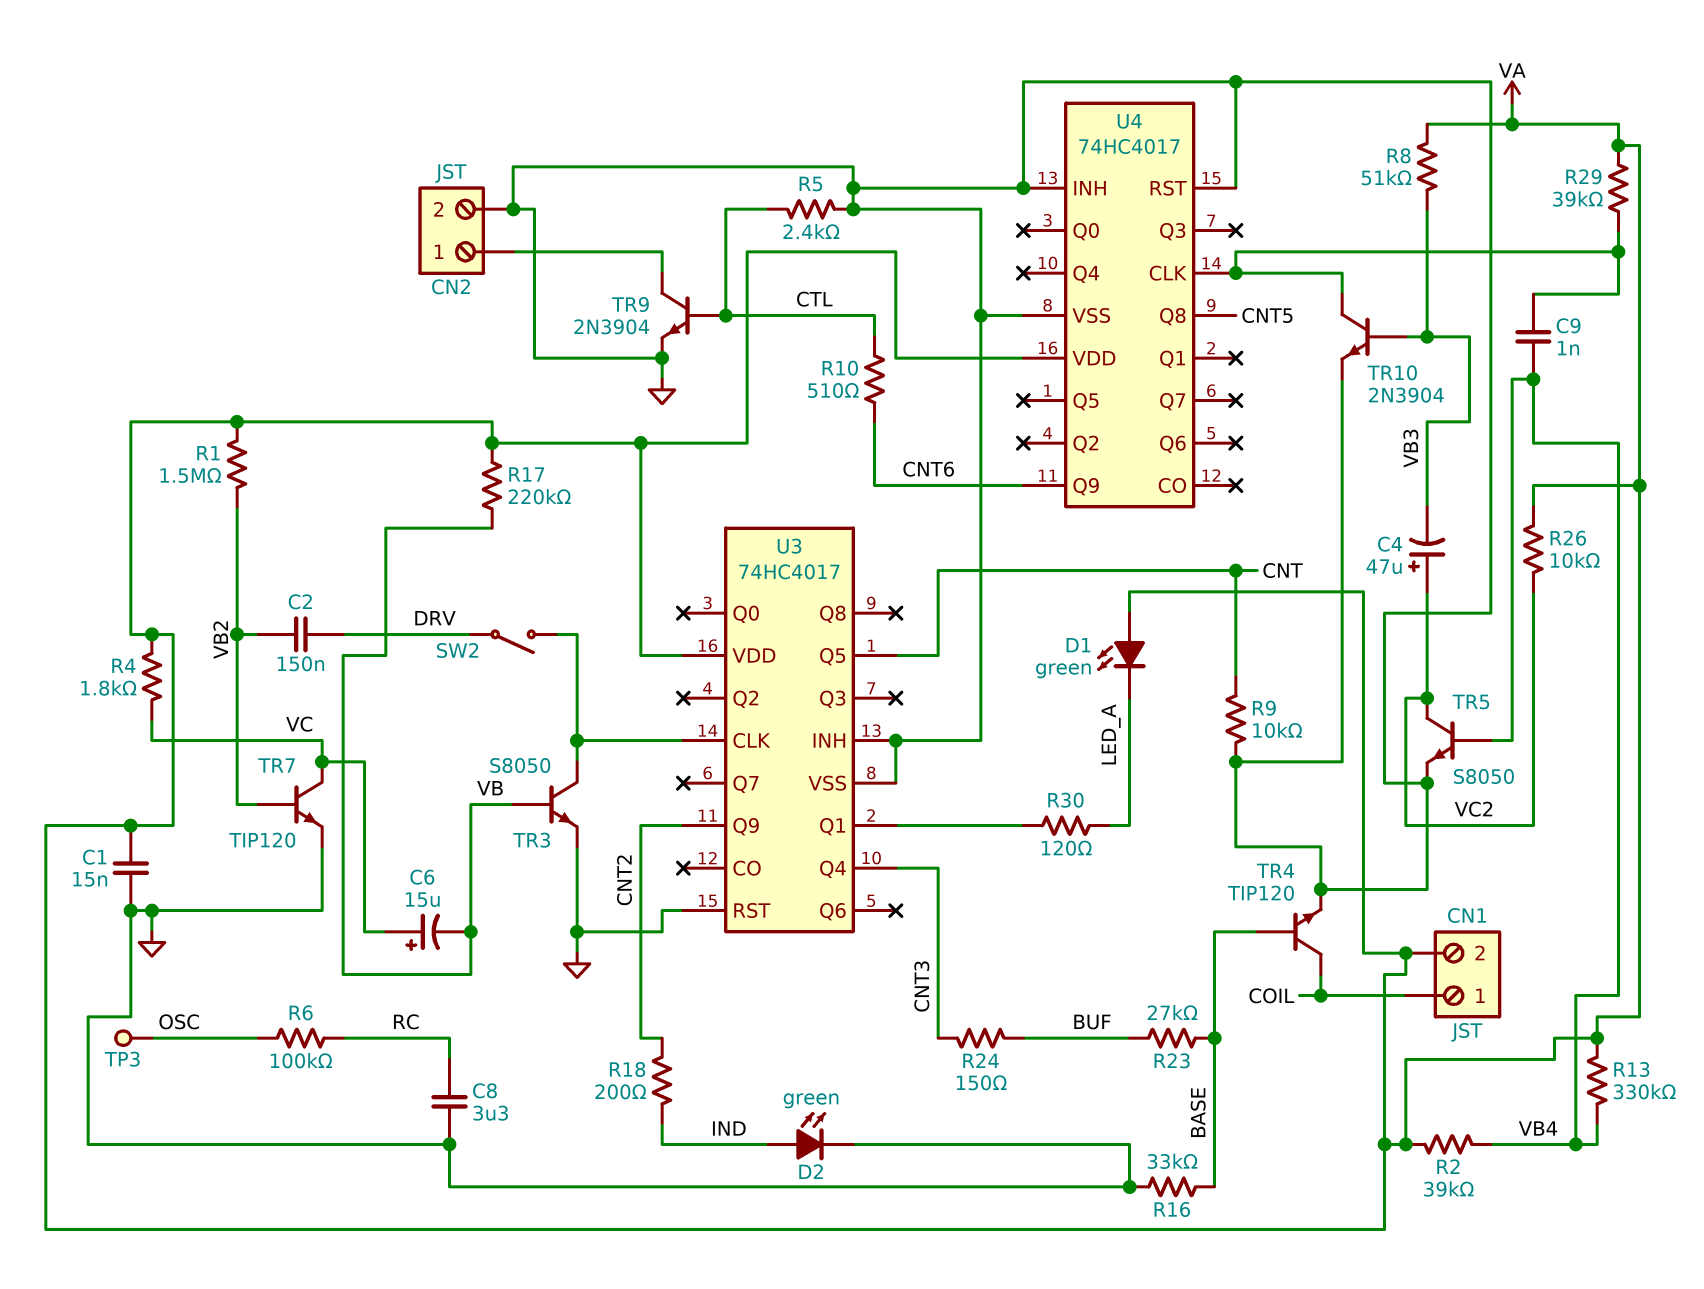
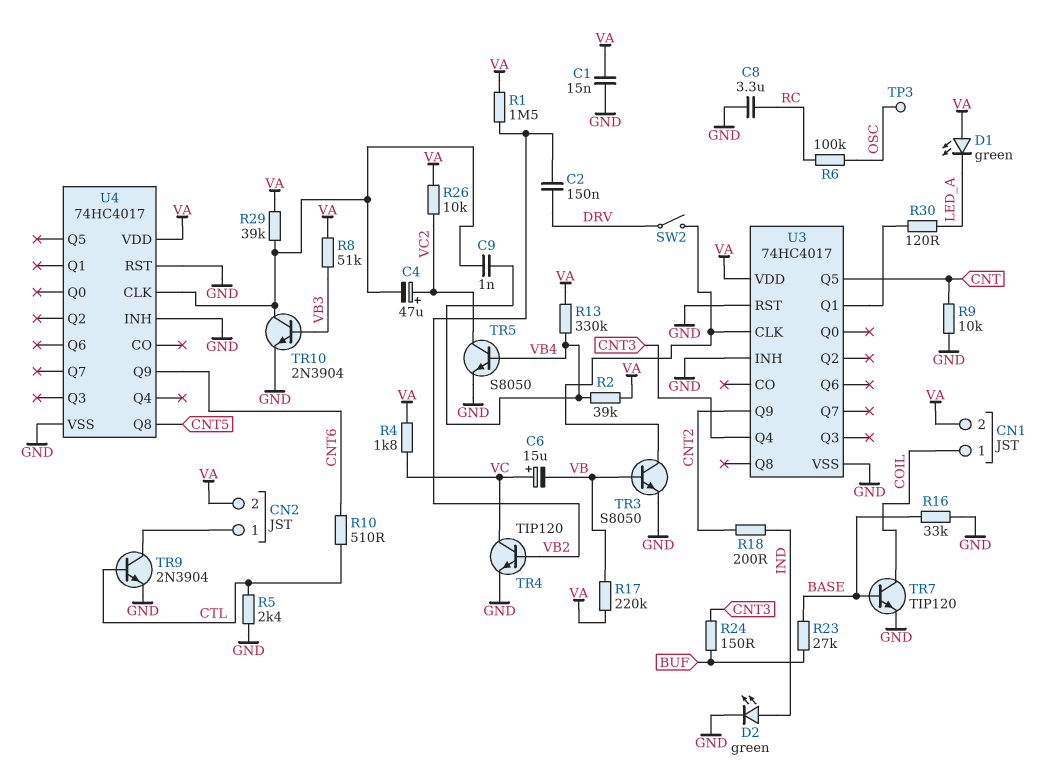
C4: 47uF (plus VC2, minus VB3) -> 47uF (plus VC2, minus U4/CLK)
CN2 pin 2: GND -> VA
TR4: NPN TIP120 (B BASE, C COIL, E GND) -> NPN TIP120 (B VB2, C VC, E GND)
TR7: NPN TIP120 (B VB2, C VC, E GND) -> NPN TIP120 (B BASE, C COIL, E GND)

